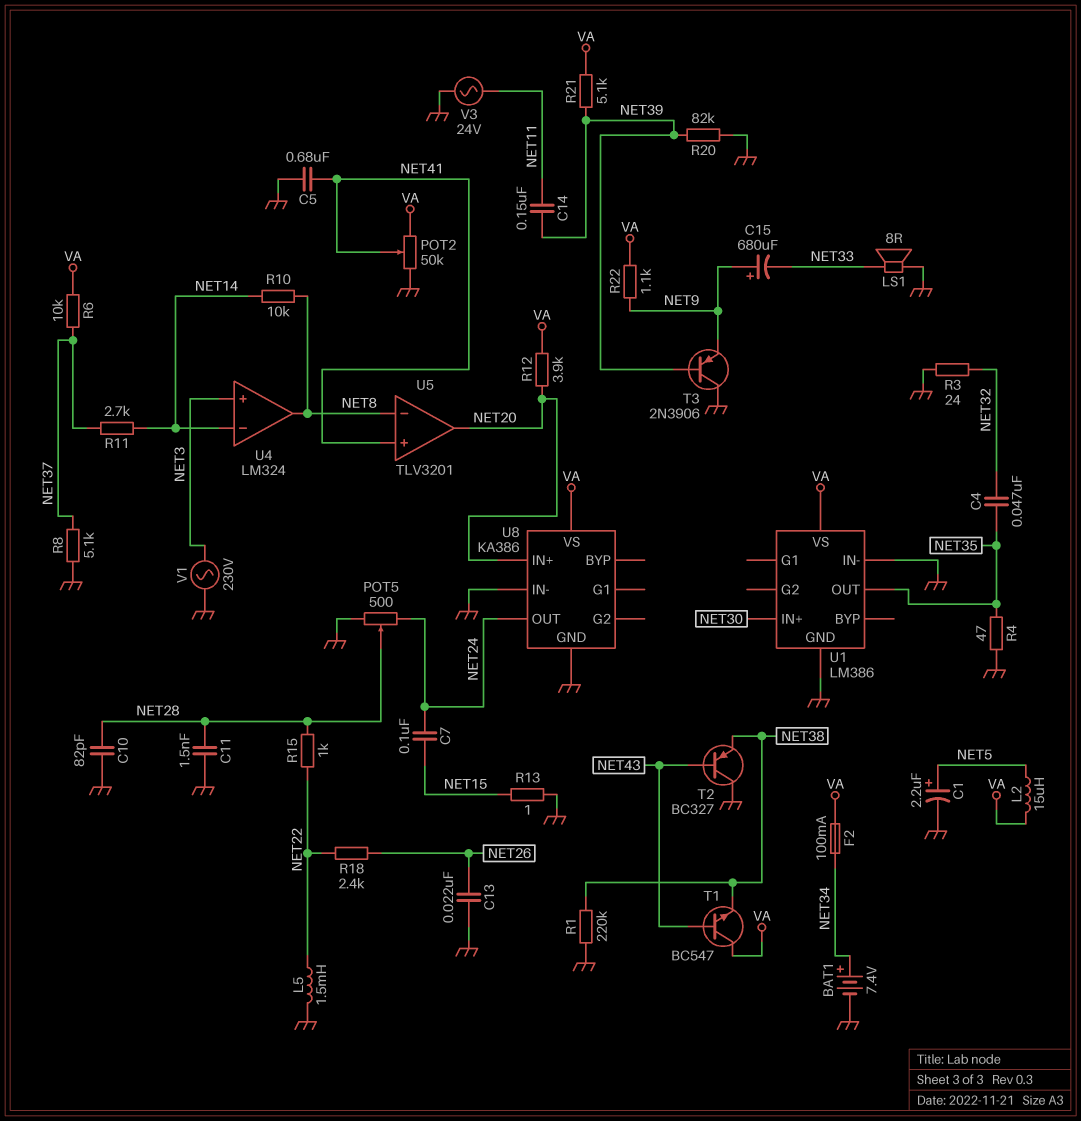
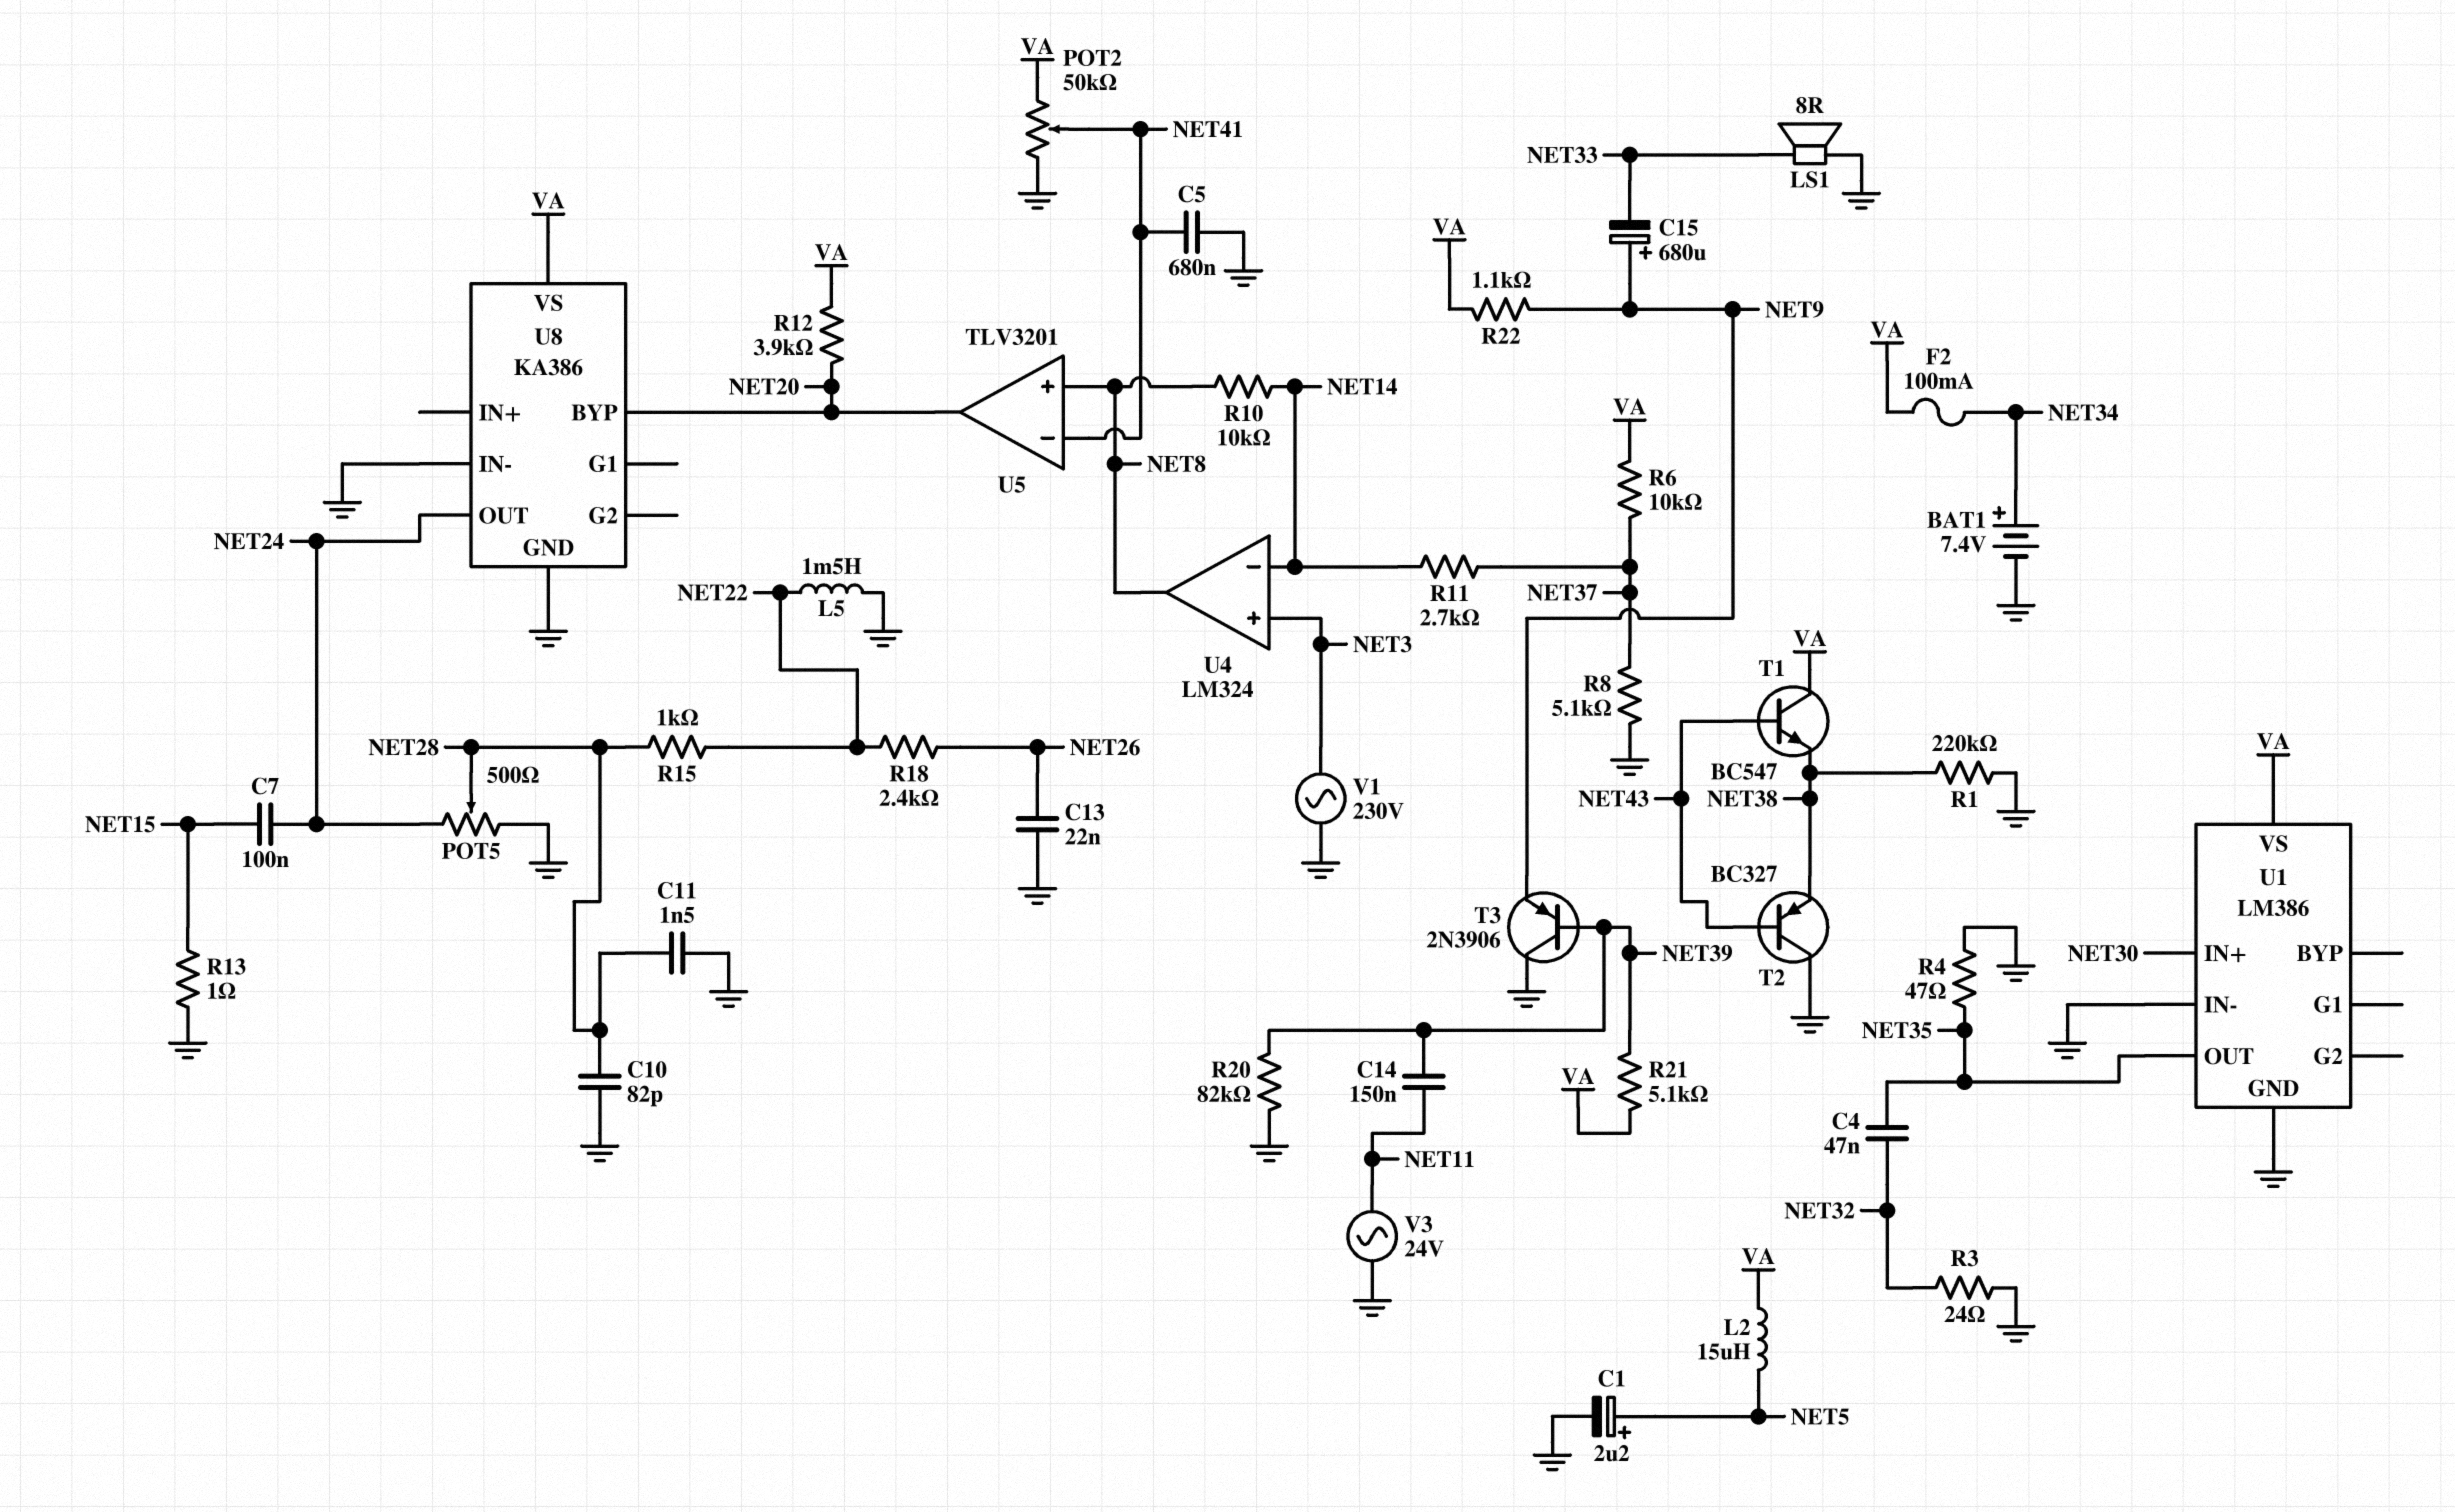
U5 pin in+: NET41 -> NET8
U5 pin in-: NET8 -> NET41
U8 pin BYP: none -> NET20
U8 pin IN+: NET20 -> none

